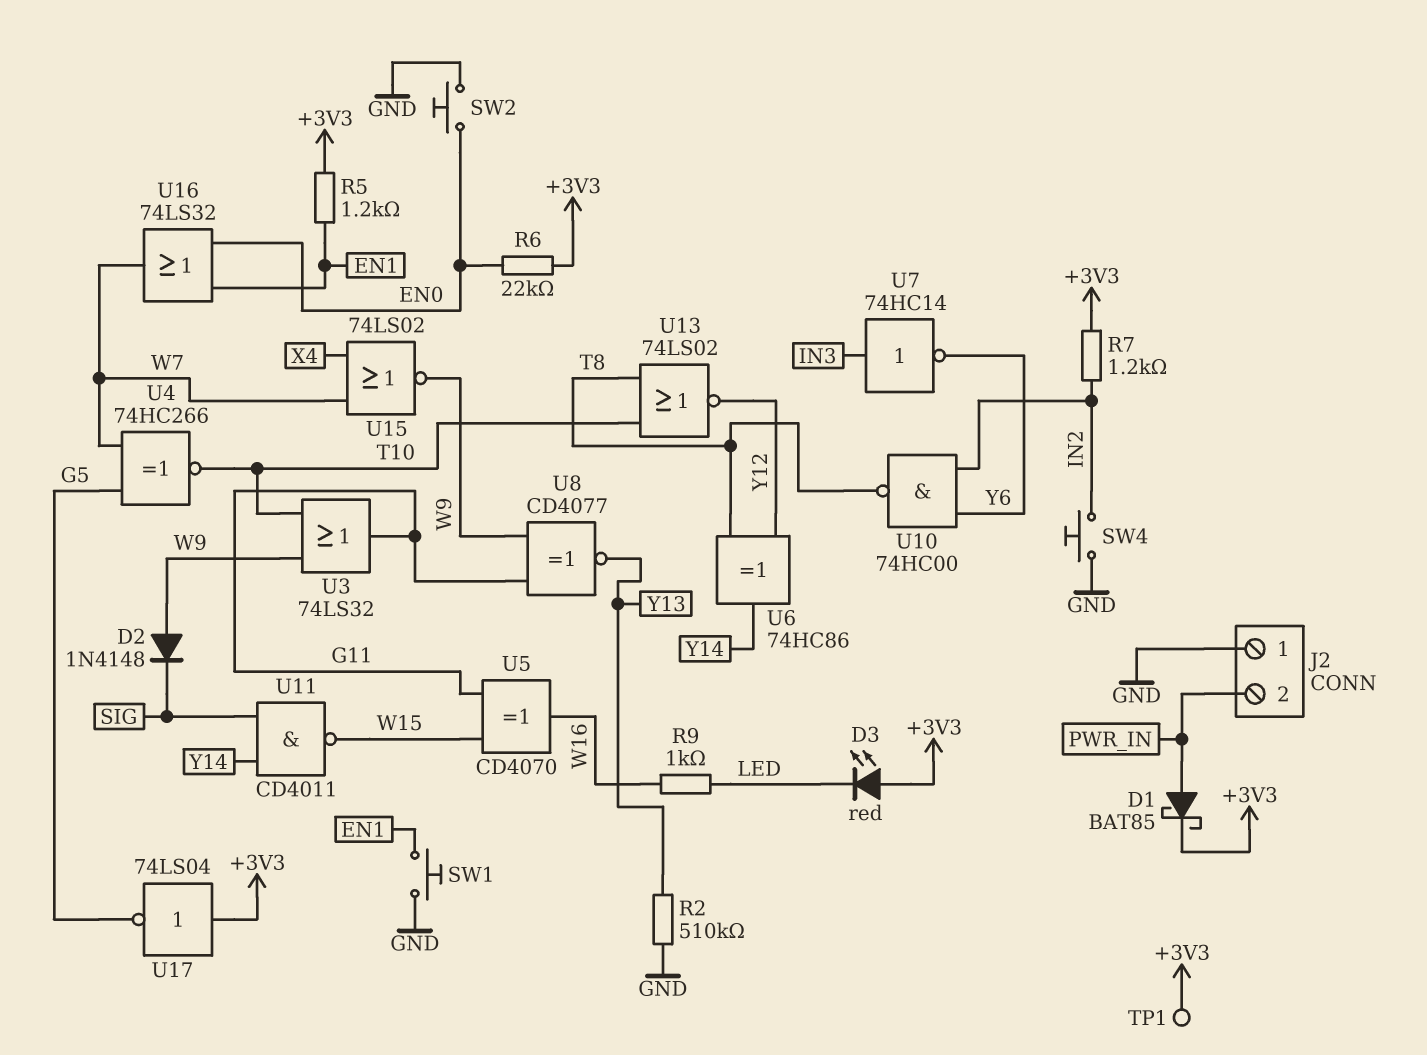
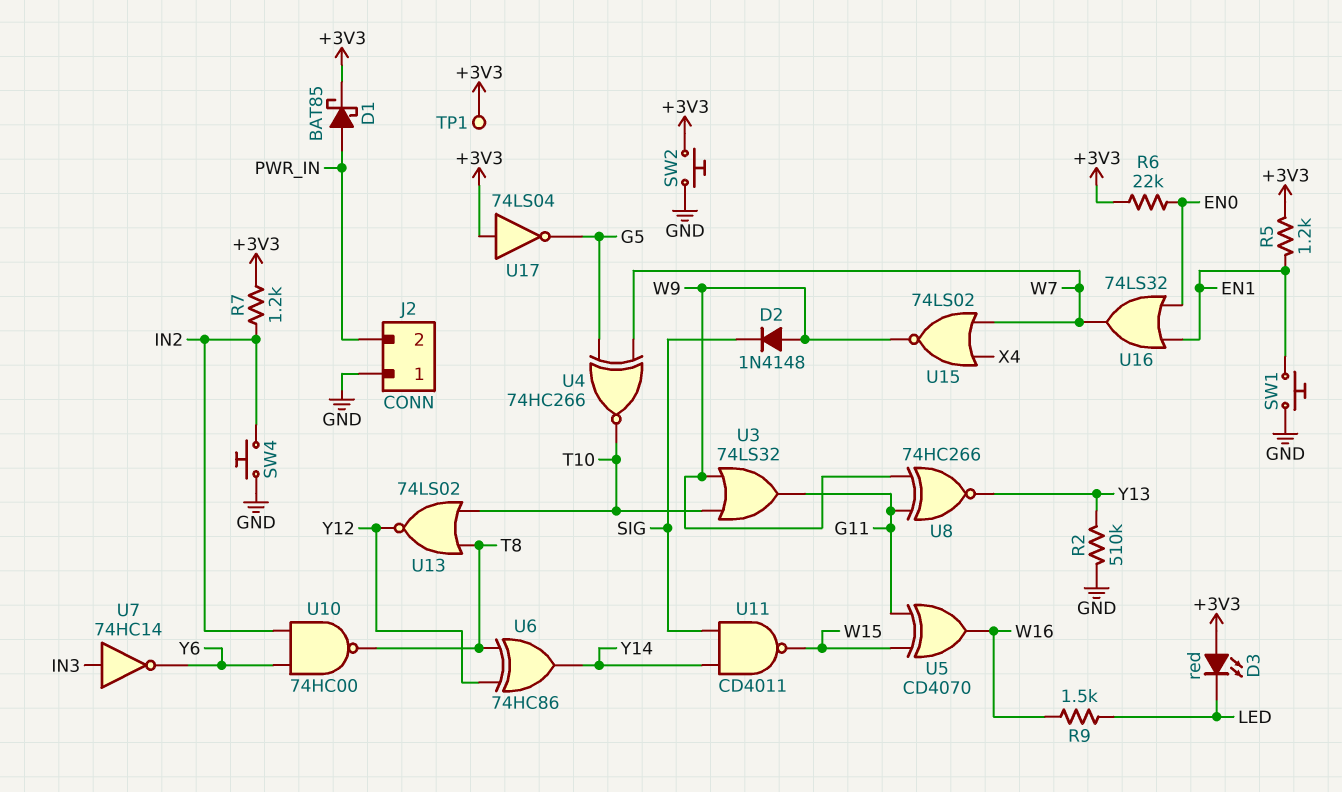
R9: 1k (LED, W16) -> 1.5k (LED, W16)
SW2: button (EN0, GND) -> button (+3V3, GND)
U8: XNOR CD4077 (in G11, in W9, out Y13) -> XNOR 74HC266 (in G11, in W9, out Y13)

